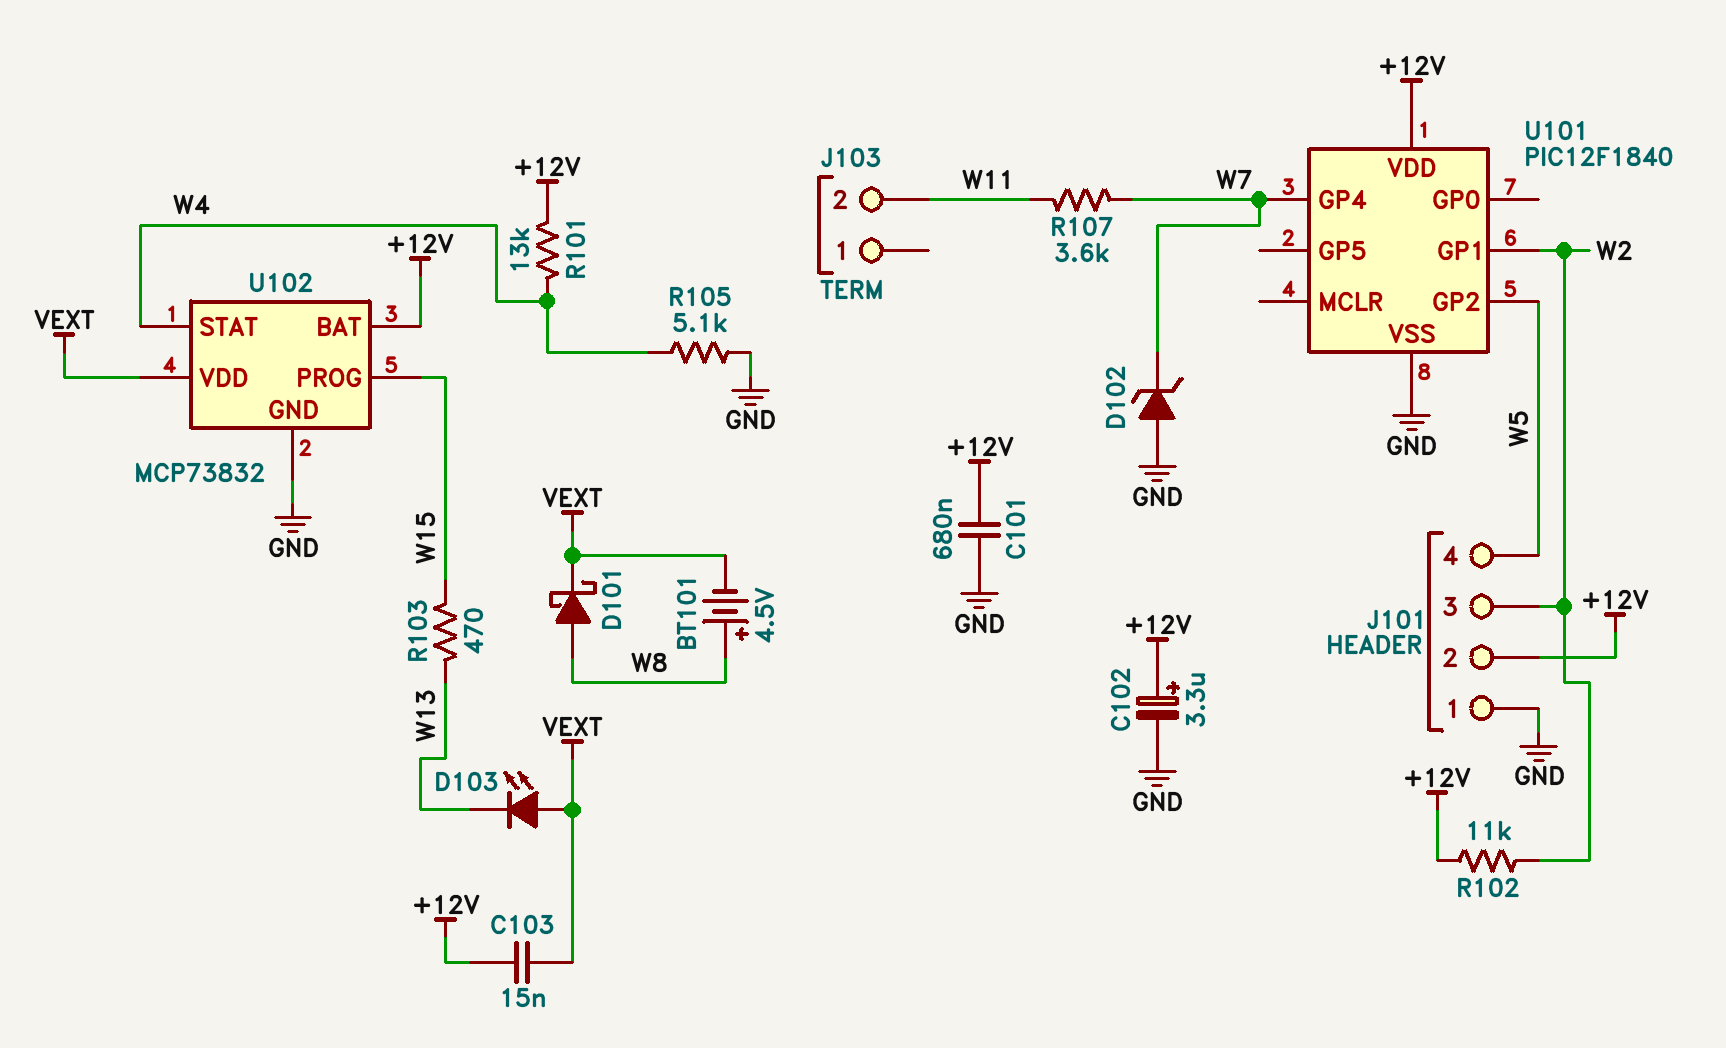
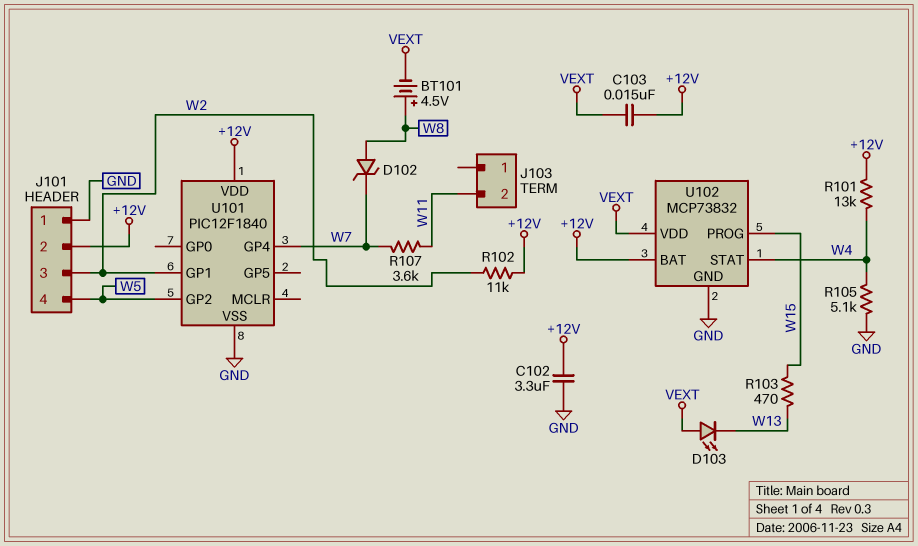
C101: 680nF (+12V, GND) -> none
C102: 3.3uF (plus +12V, minus GND) -> 3.3uF (+12V, GND)
D101: schottky (A W8, K VEXT) -> none
D102: zener (A GND, K W7) -> zener (A W8, K W7)

